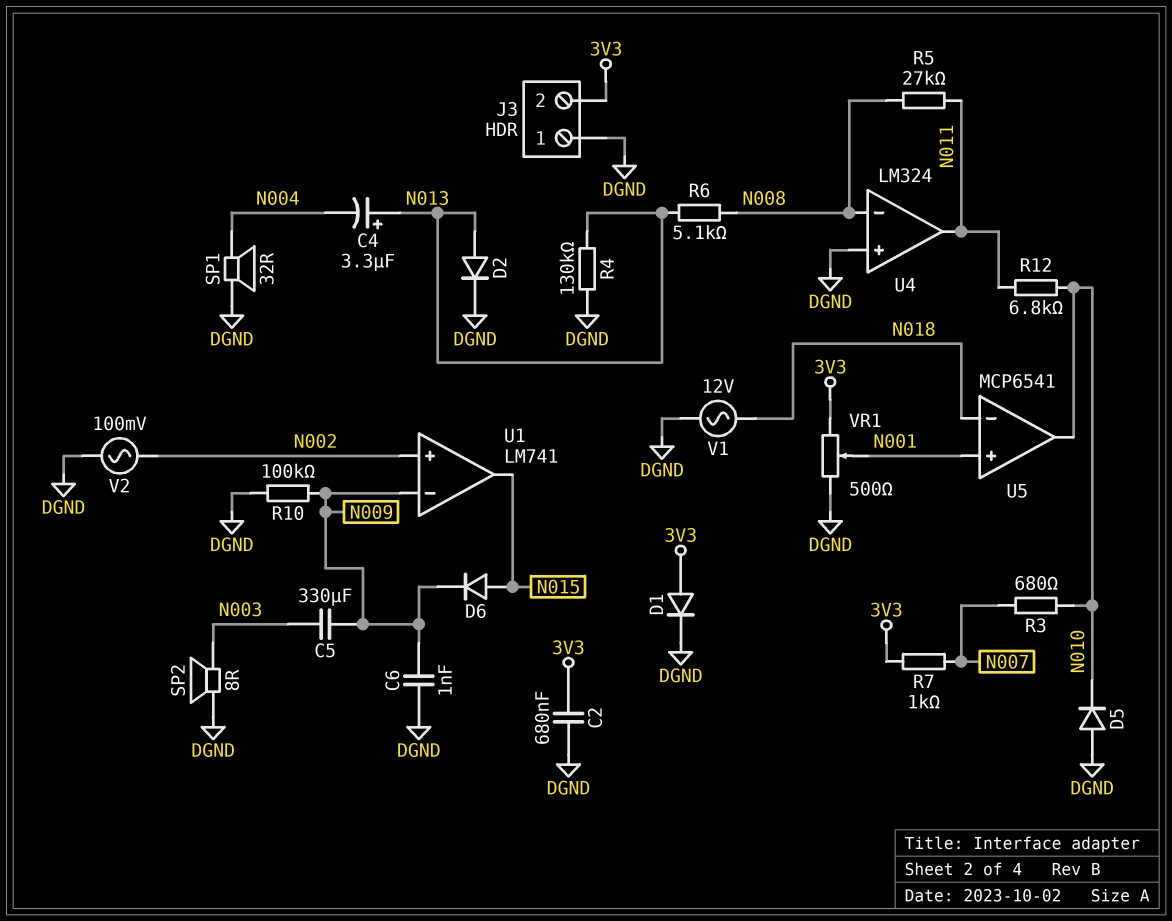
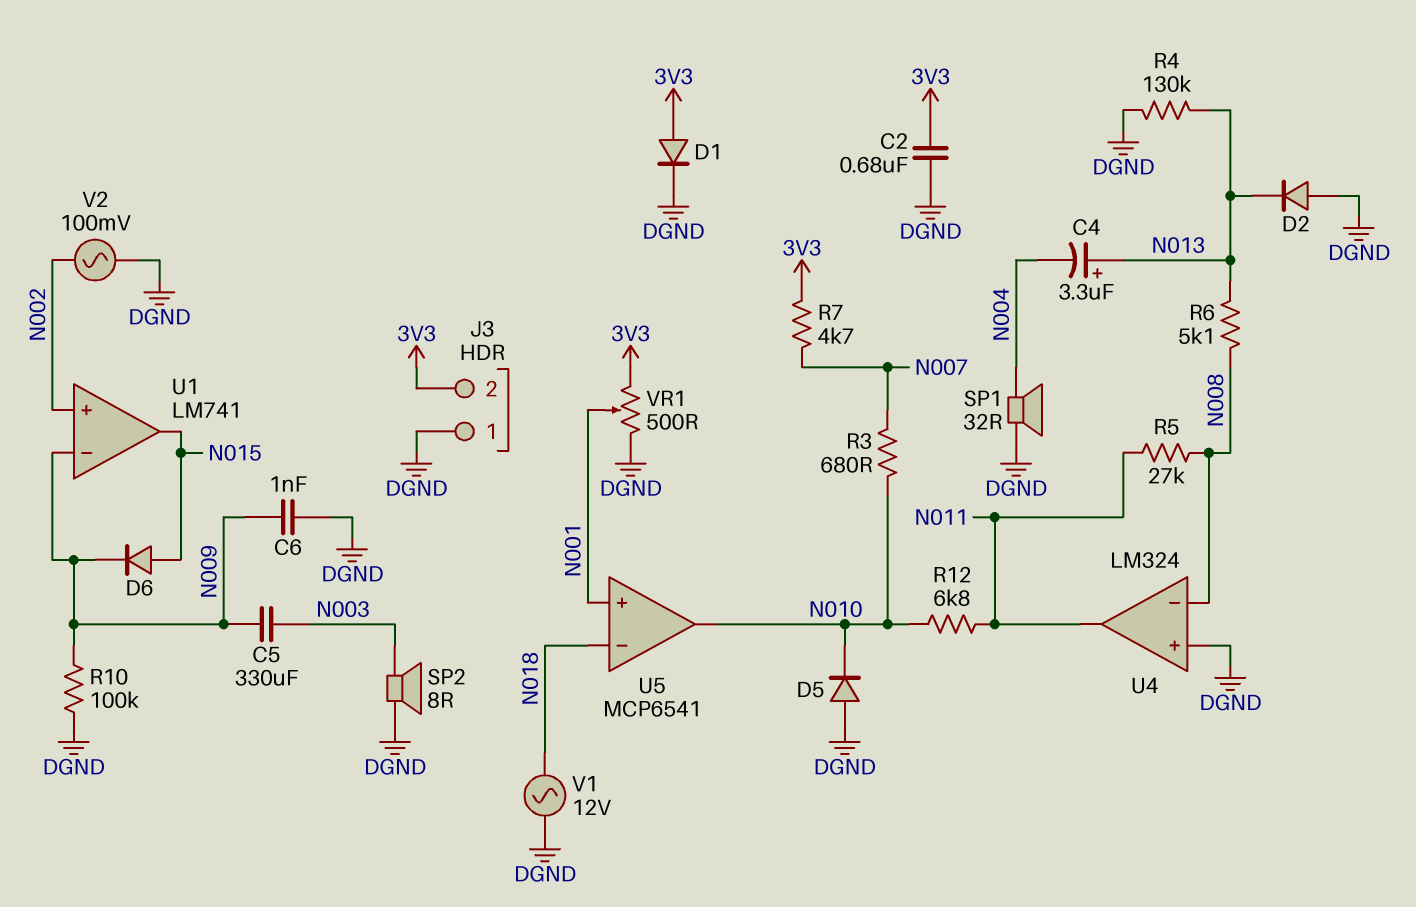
D2: diode (A N013, K DGND) -> diode (A DGND, K N013)
R7: 1k (3V3, N007) -> 4.7k (3V3, N007)

